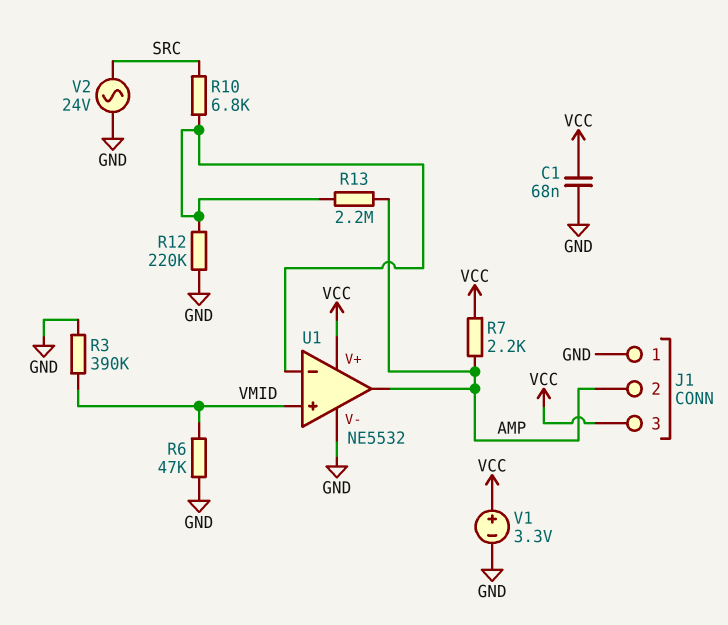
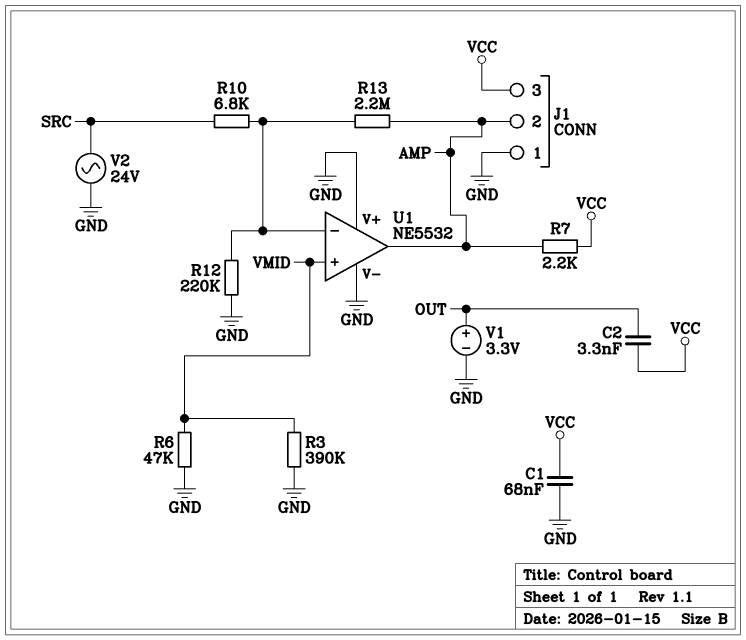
C2: none -> 3.3nF (OUT, VCC)
U1 pin V+: VCC -> GND
V1: 3.3V (plus VCC, minus GND) -> 3.3V (plus OUT, minus GND)

